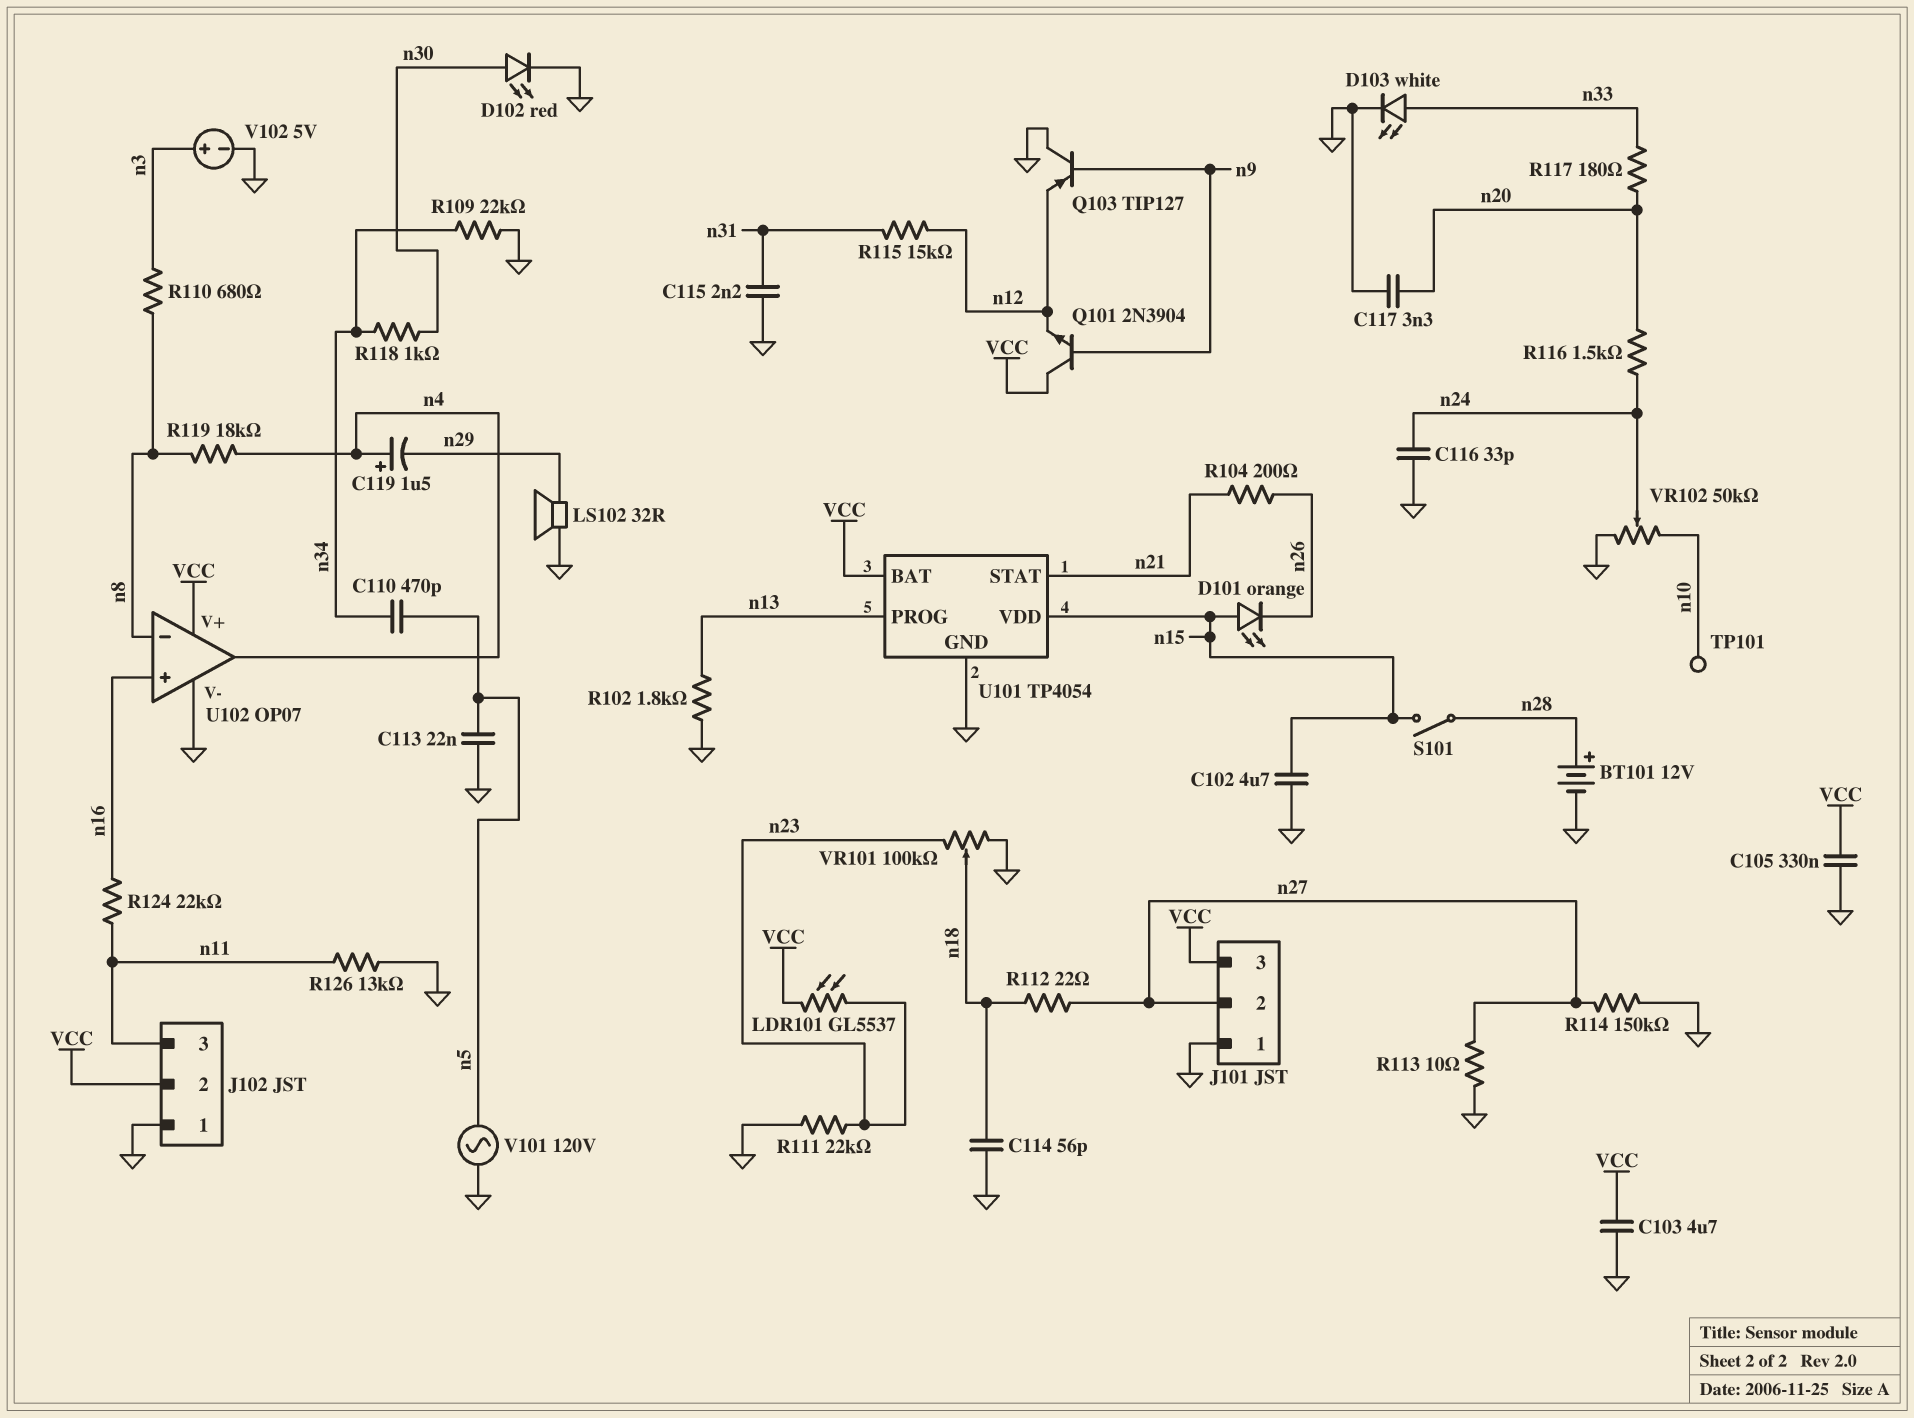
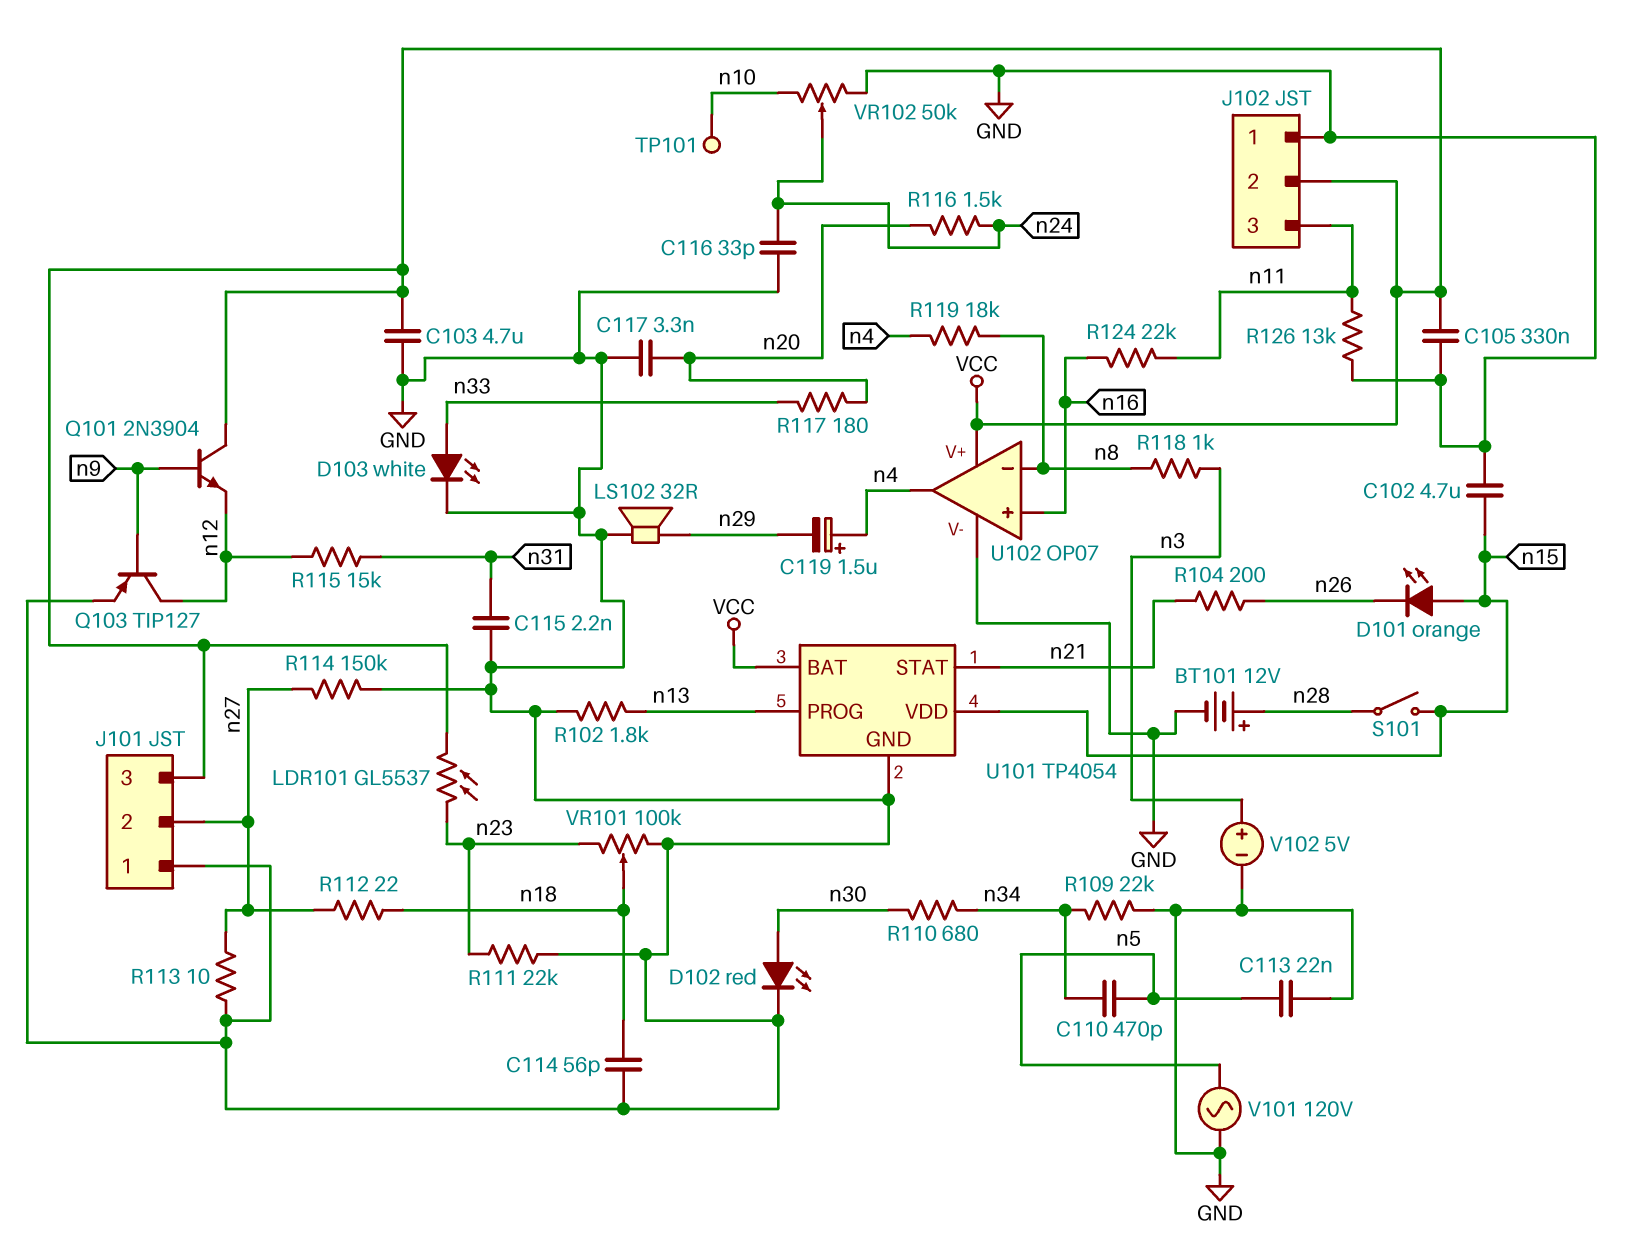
Q103: PNP TIP127 (B n9, C GND, E n12) -> PNP TIP127 (B n9, C n12, E GND)
R110: 680 (n3, n8) -> 680 (n30, n34)
R118: 1k (n30, n34) -> 1k (n3, n8)

